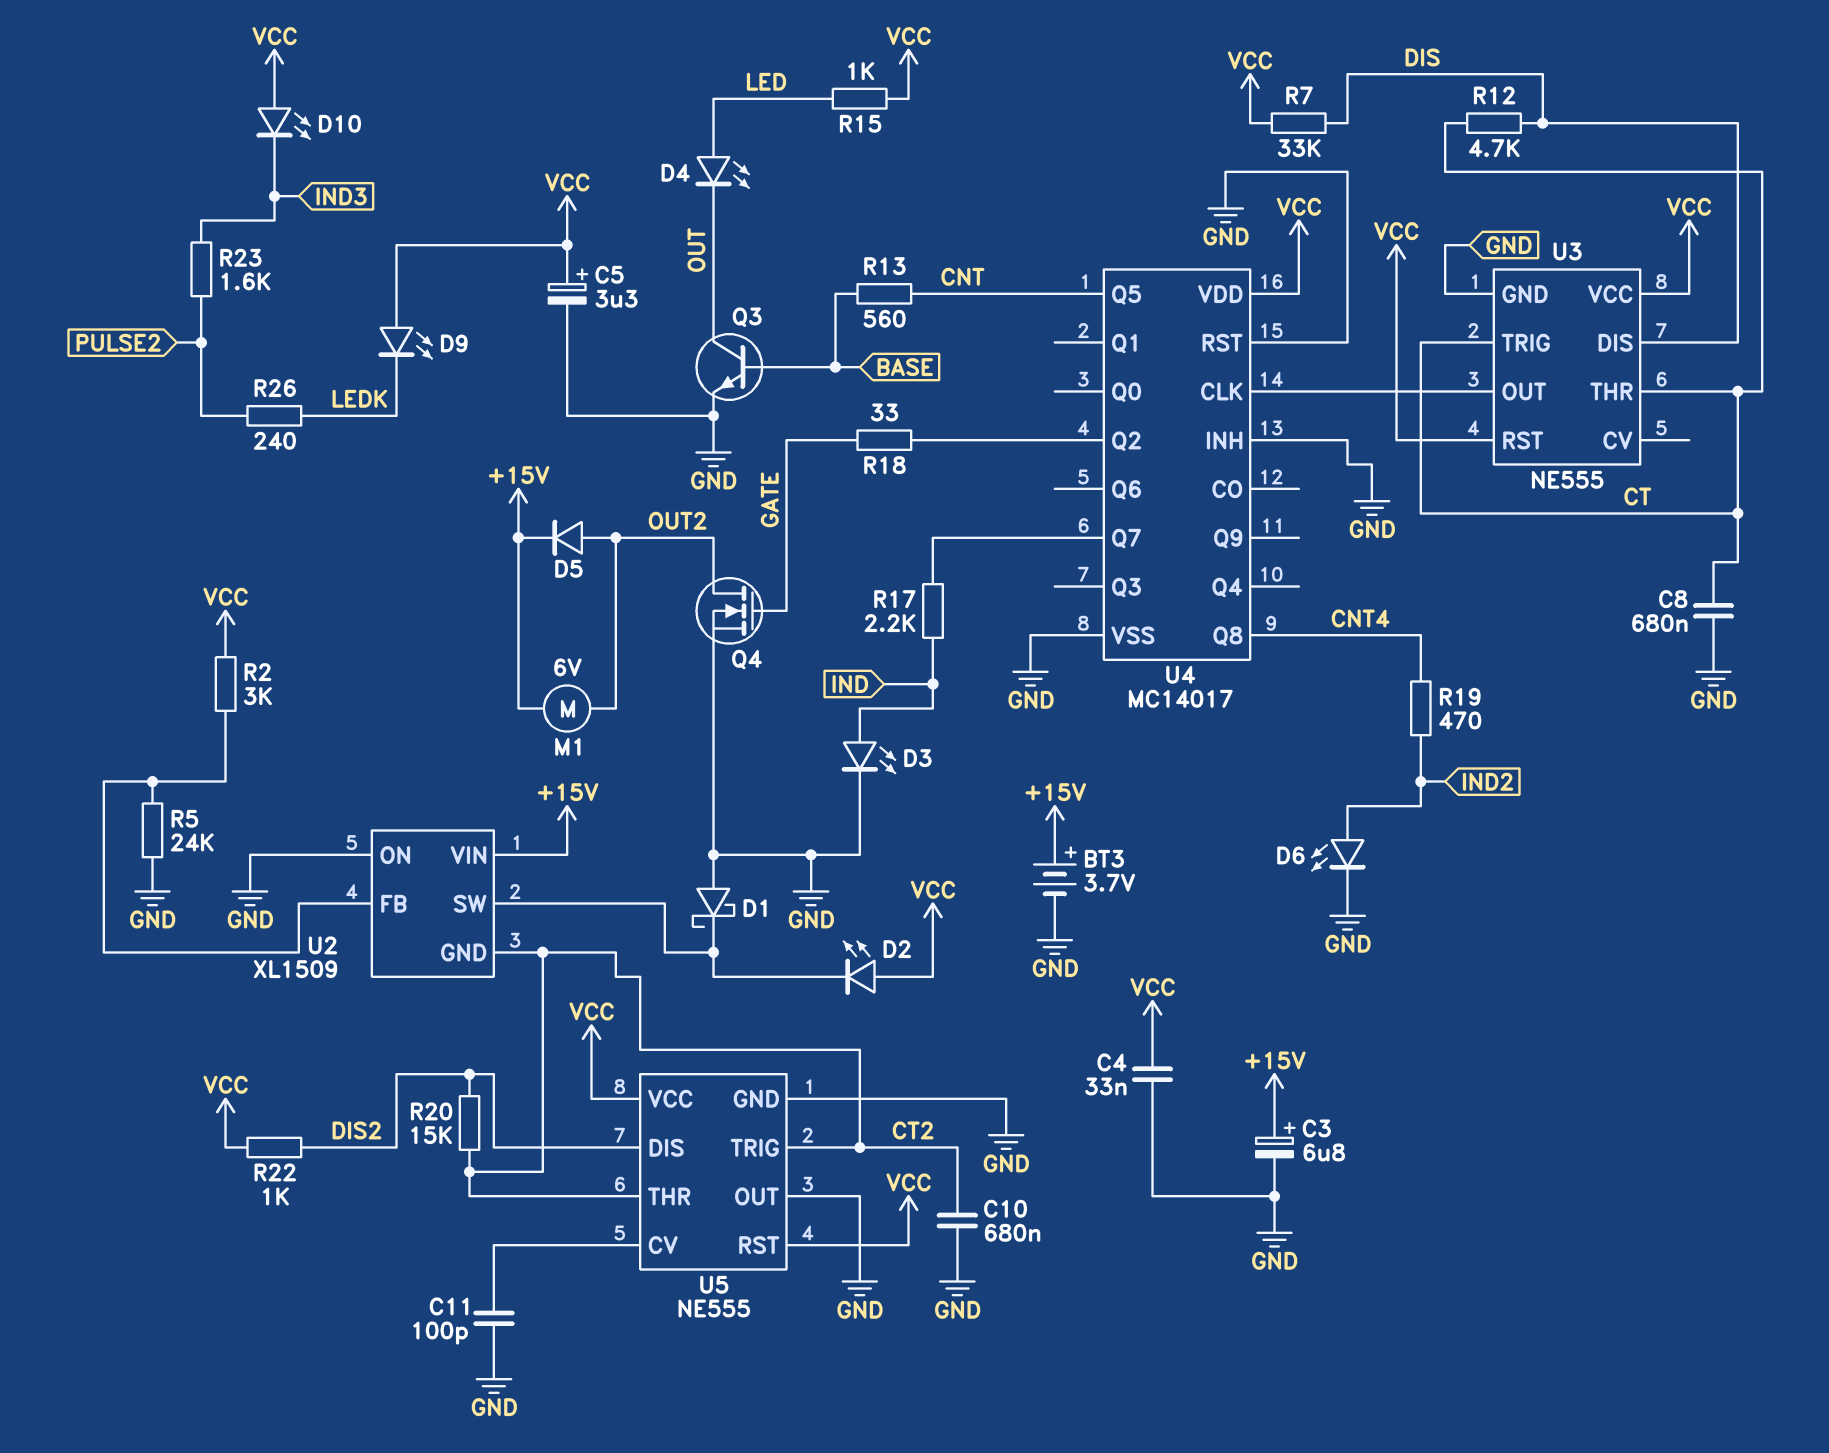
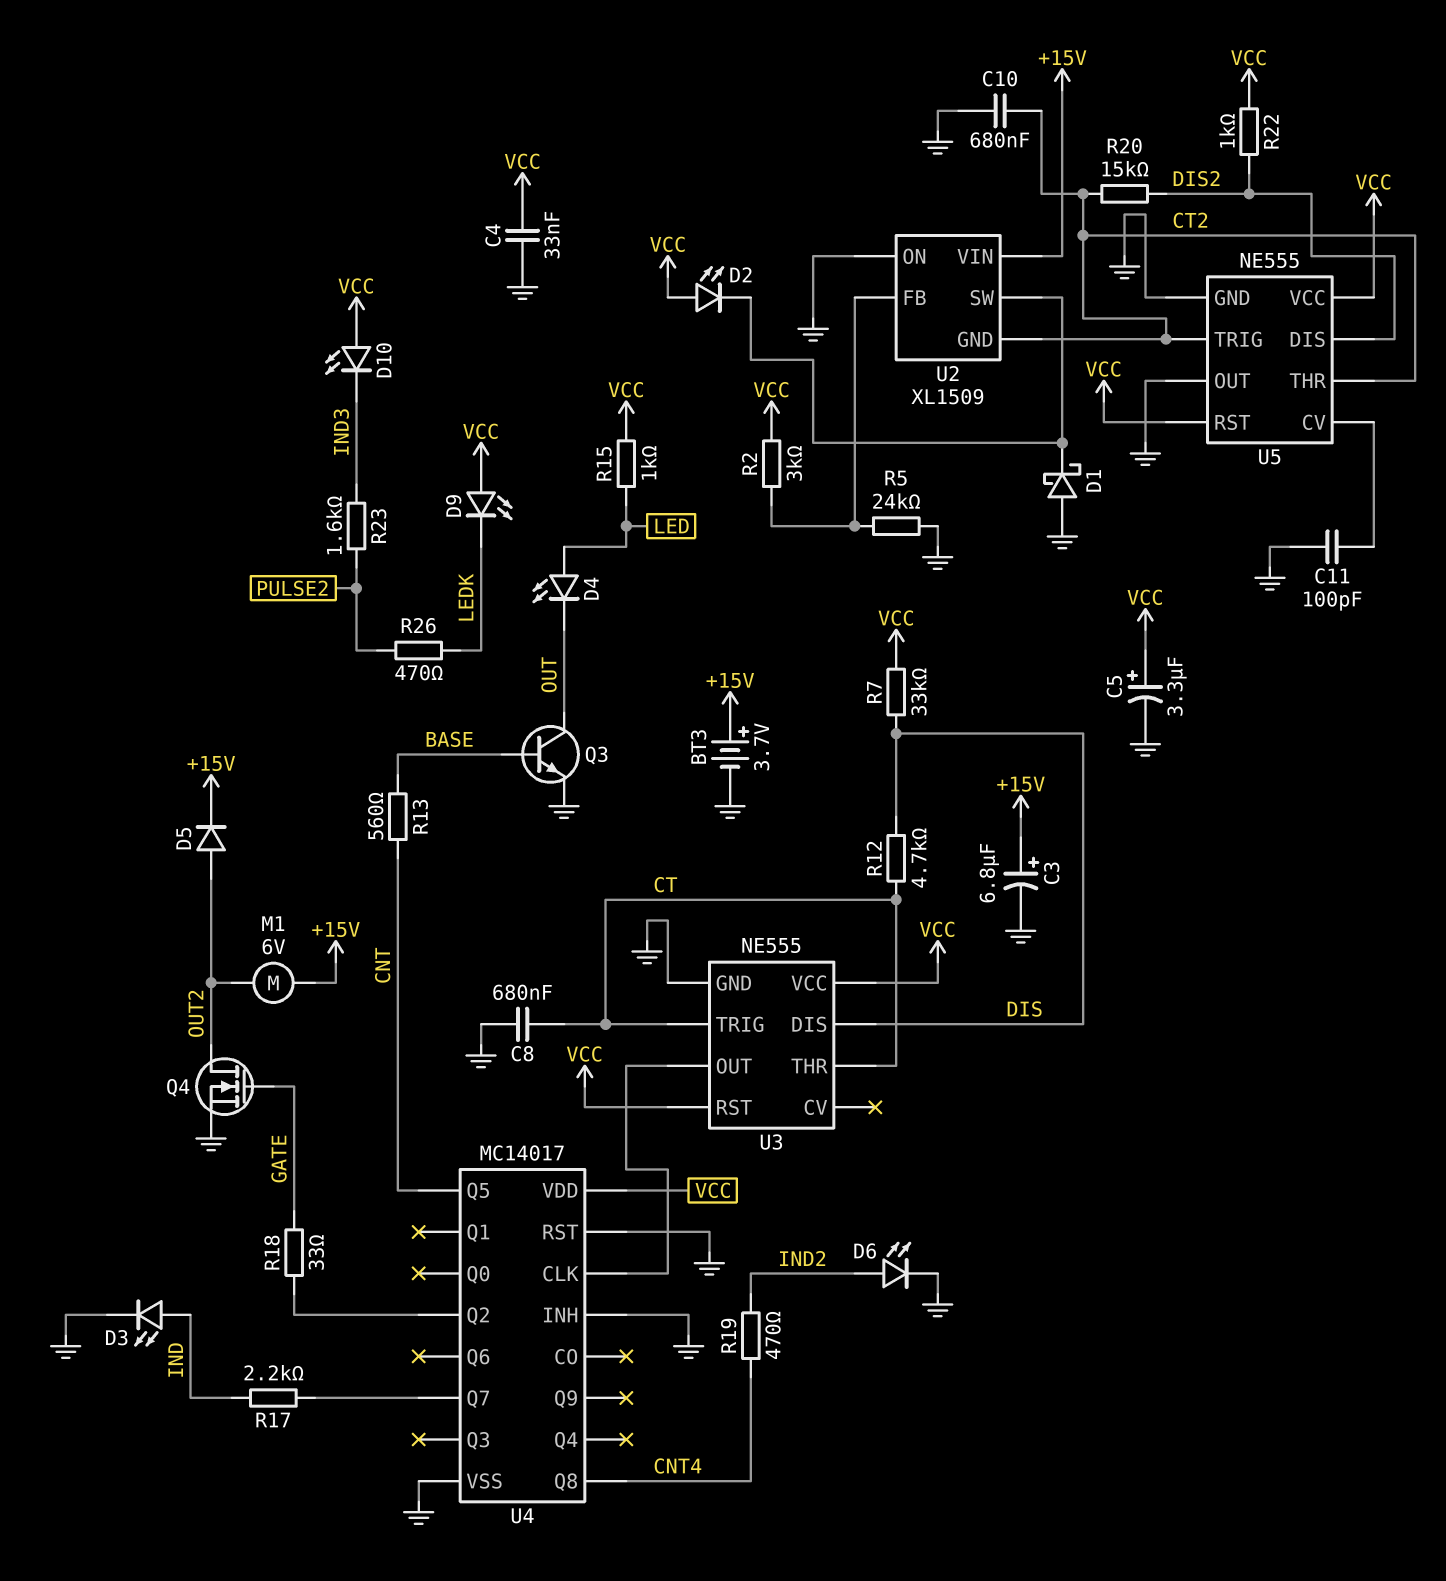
R26: 240 (LEDK, PULSE2) -> 470 (LEDK, PULSE2)

